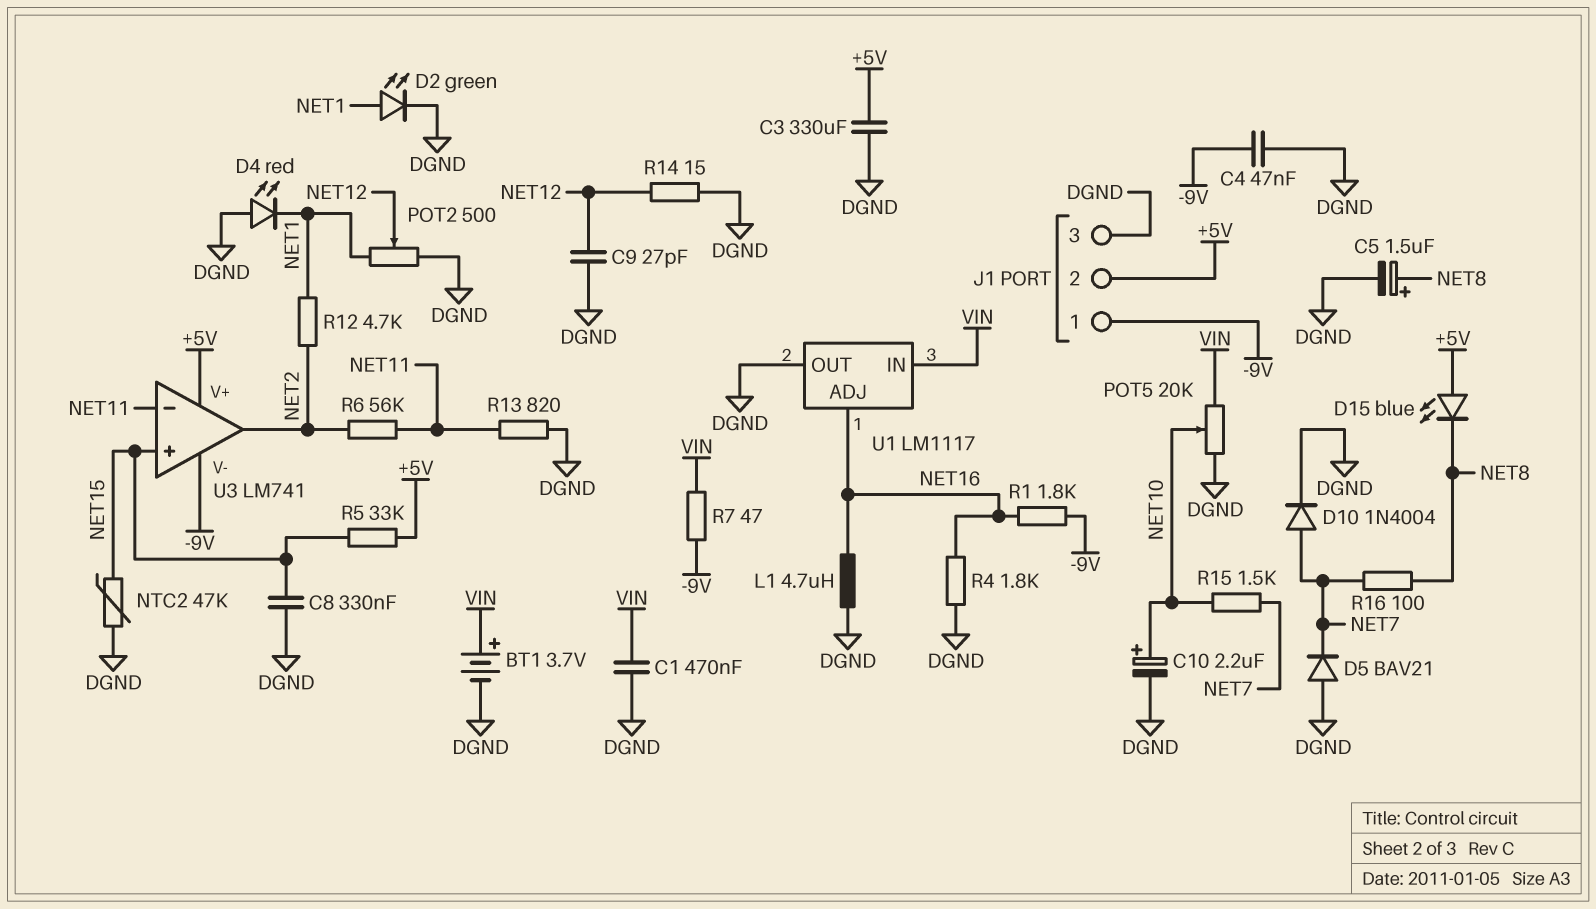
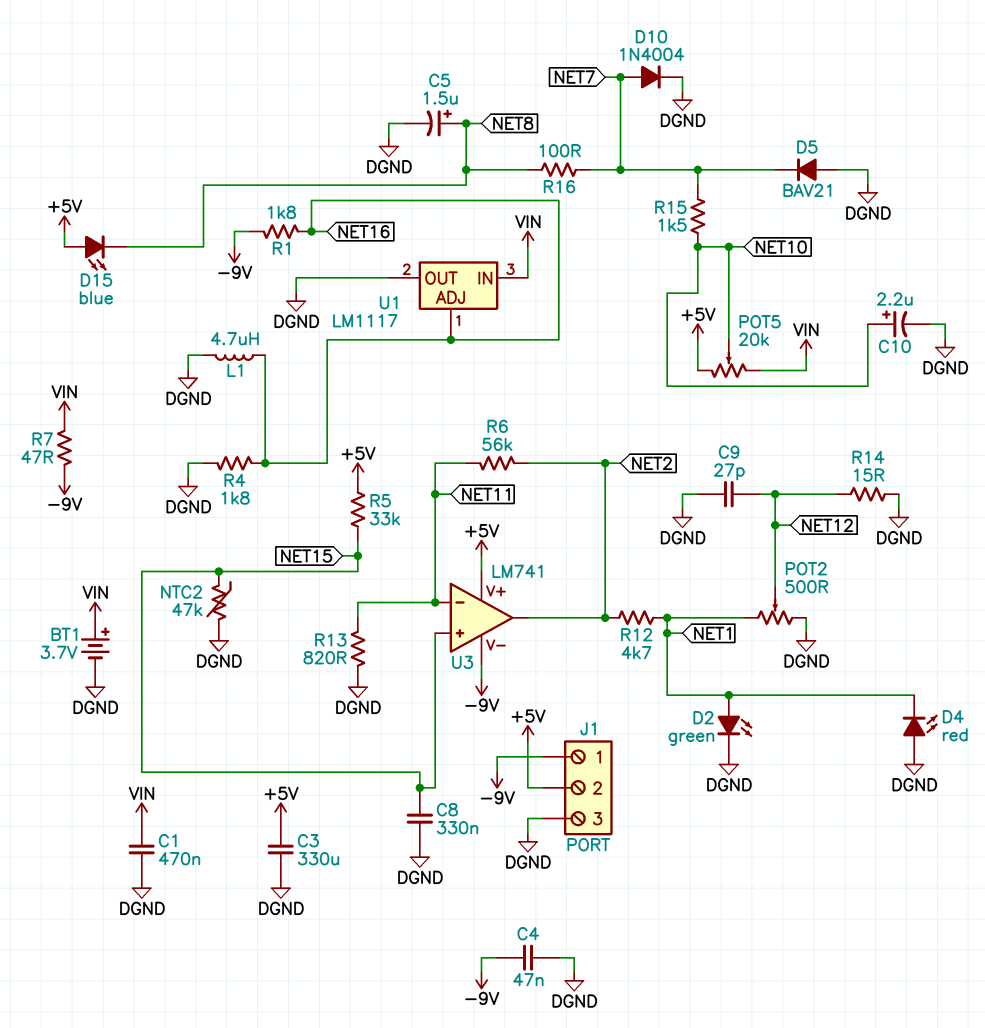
POT5: 20k (DGND, VIN, wiper NET10) -> 20k (+5V, VIN, wiper NET10)

